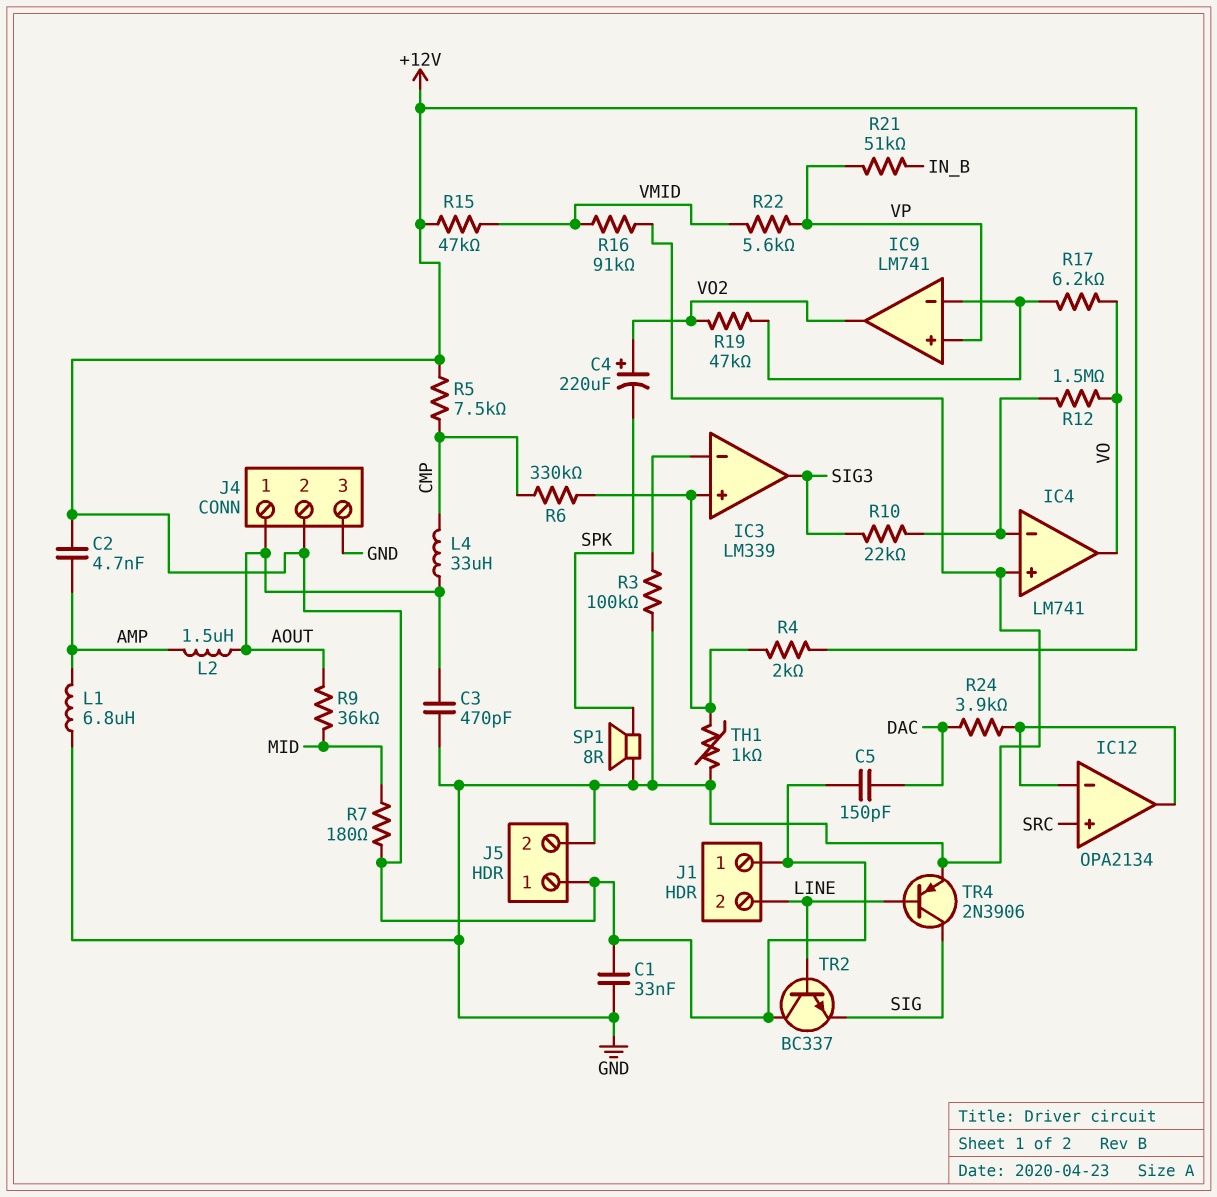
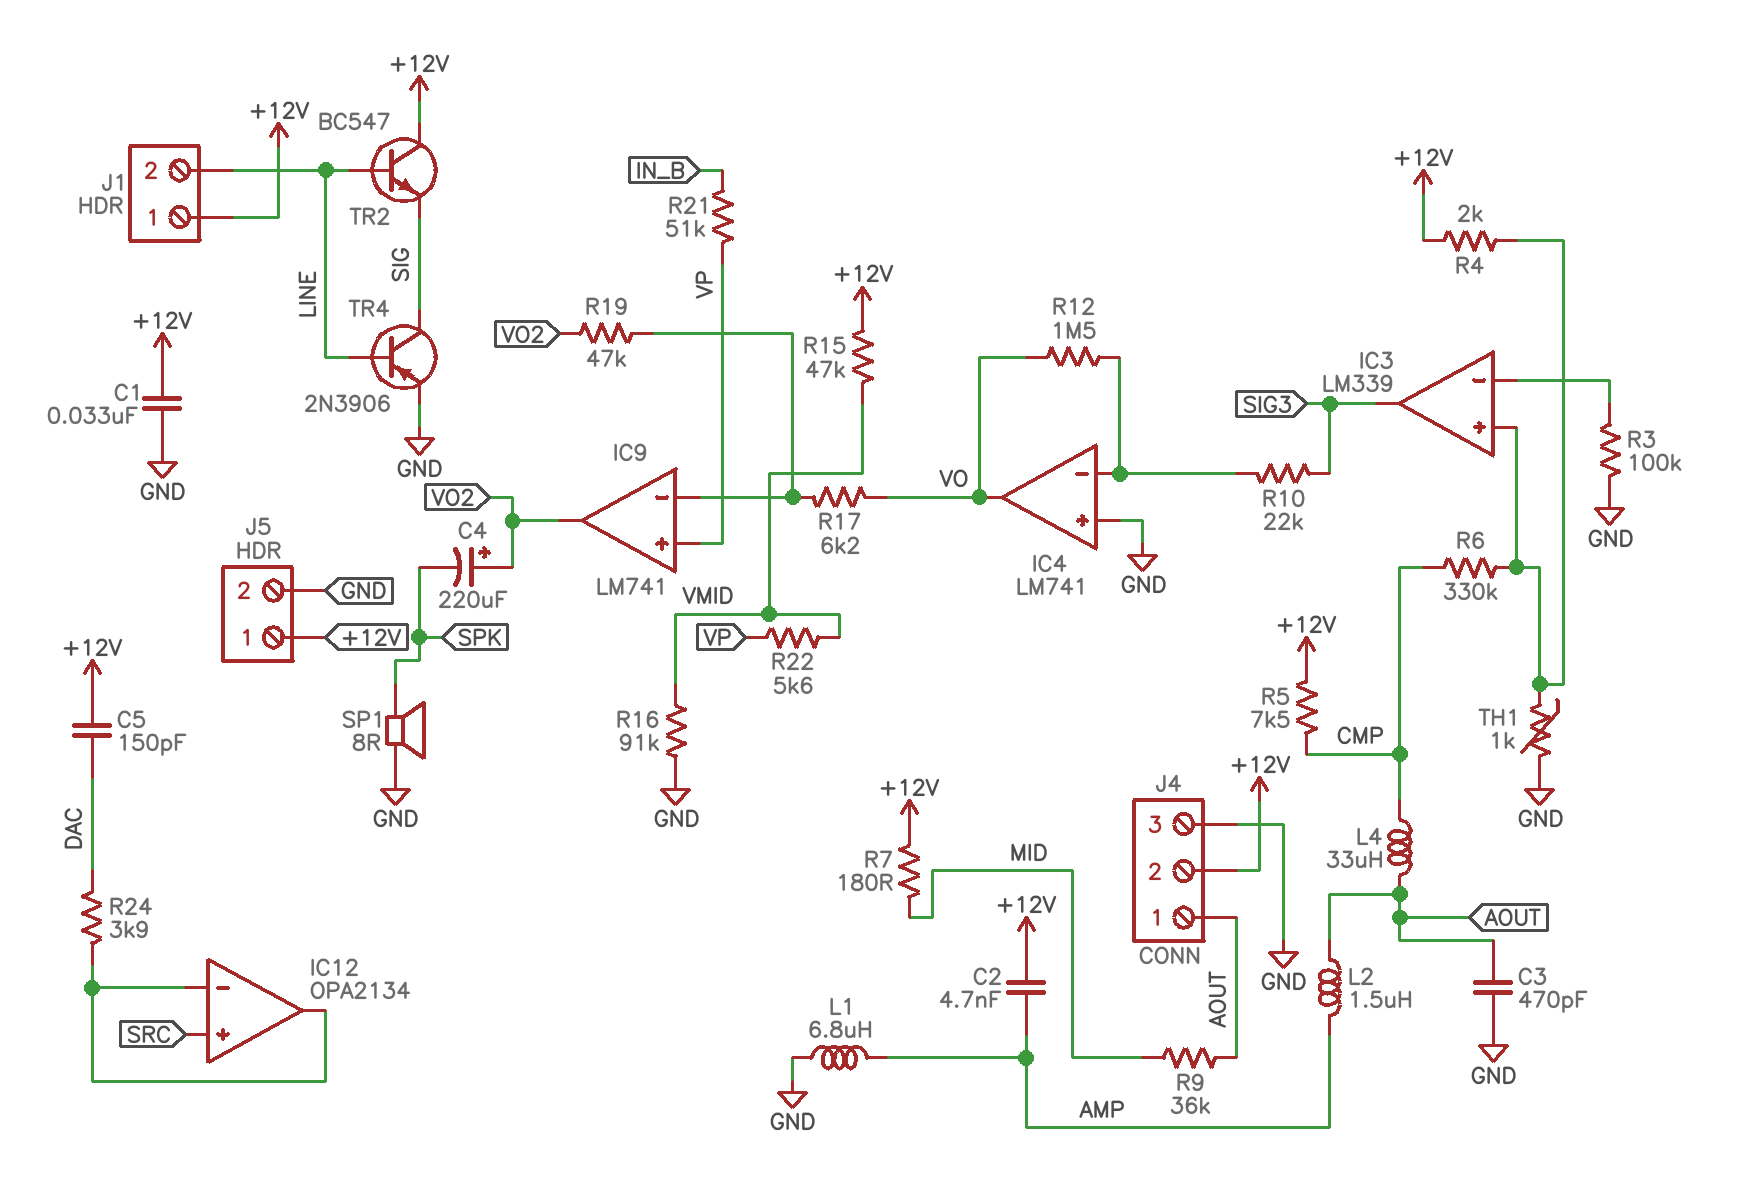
TR2: NPN BC337 (B LINE, C +12V, E SIG) -> NPN BC547 (B LINE, C +12V, E SIG)

